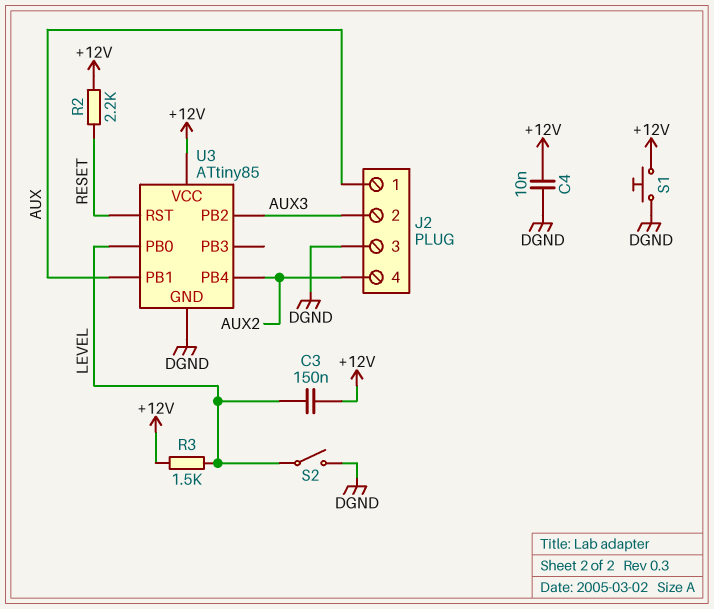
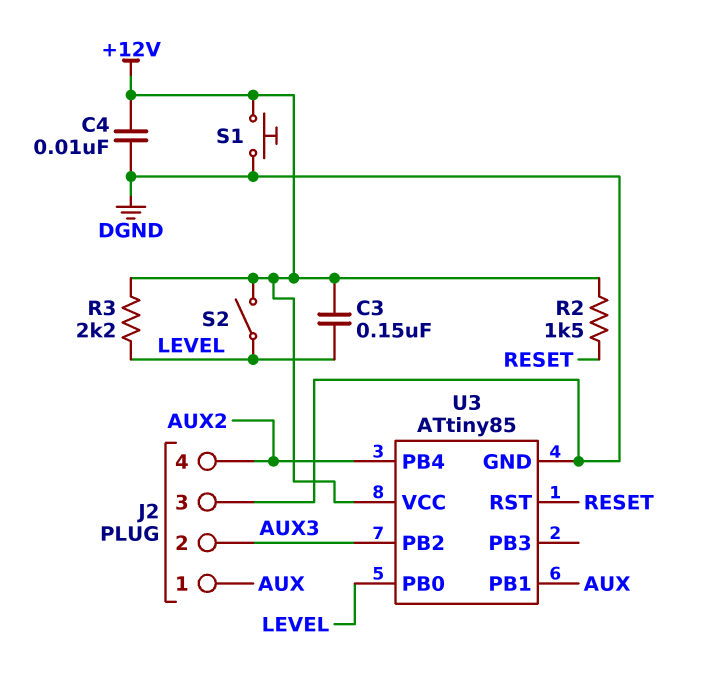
R2: 2.2k (+12V, RESET) -> 1.5k (+12V, RESET)
R3: 1.5k (+12V, LEVEL) -> 2.2k (+12V, LEVEL)
S2: switch (DGND, LEVEL) -> switch (+12V, LEVEL)

